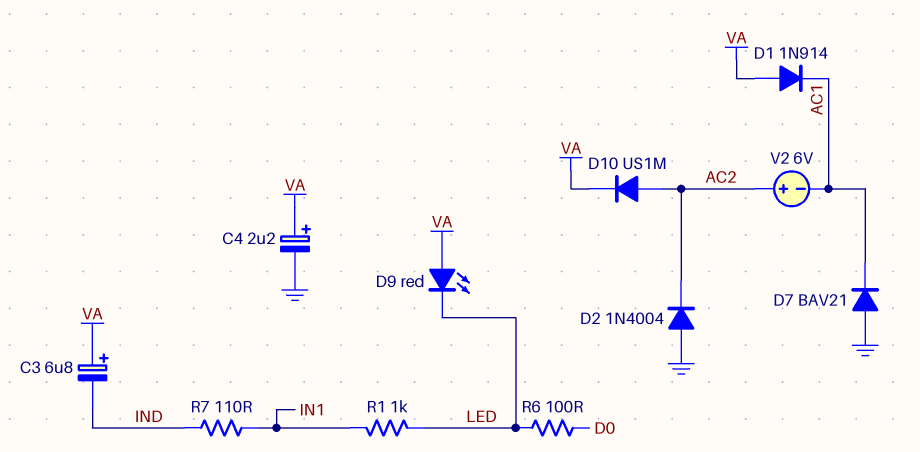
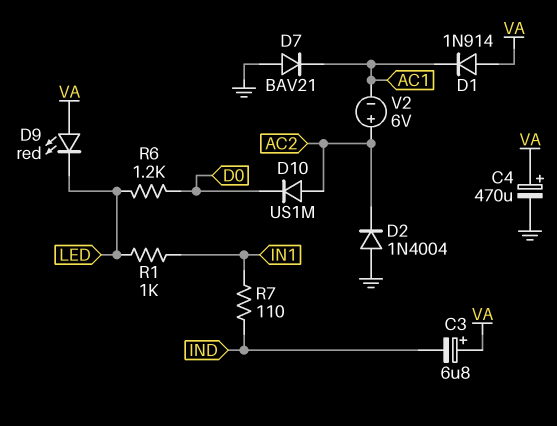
C4: 2.2uF (plus VA, minus GND) -> 470uF (plus VA, minus GND)
D10: diode US1M (A AC2, K VA) -> diode US1M (A AC2, K D0)
R6: 100 (D0, LED) -> 1.2k (D0, LED)

